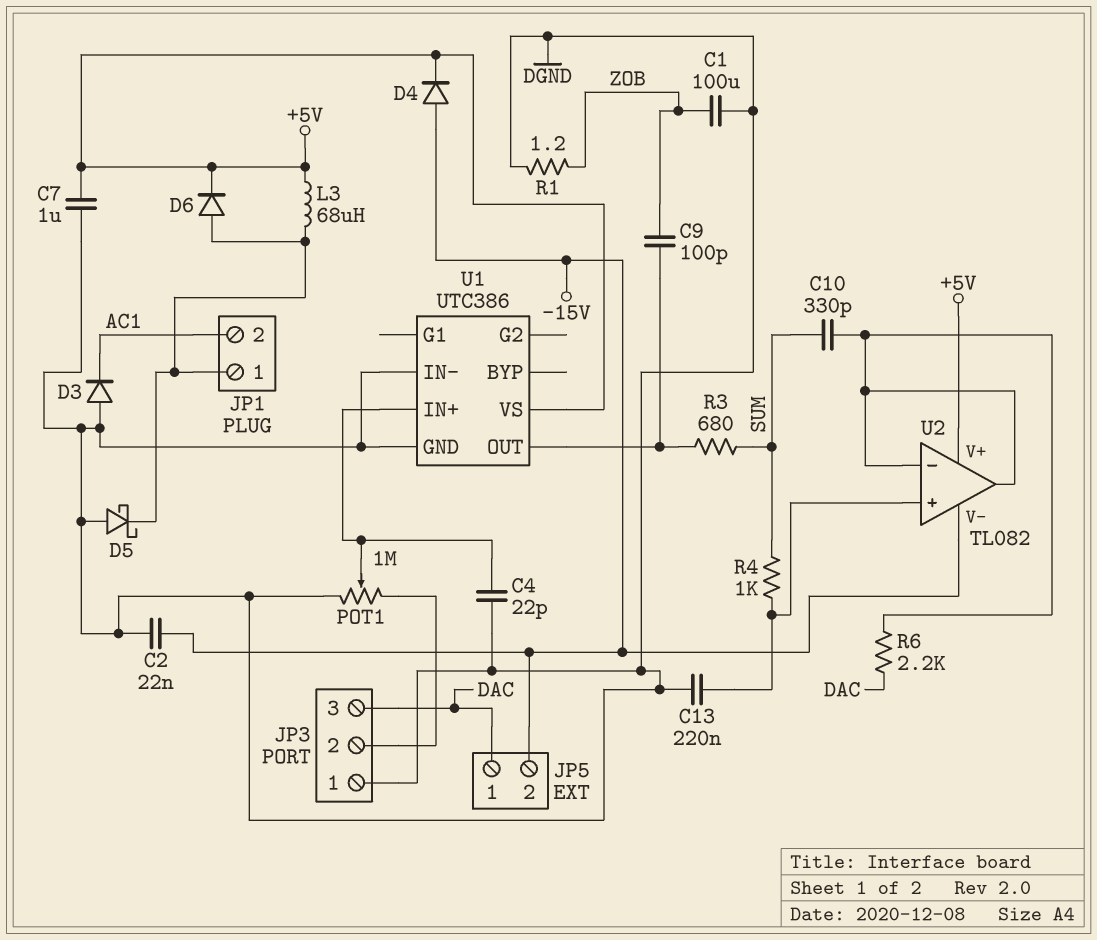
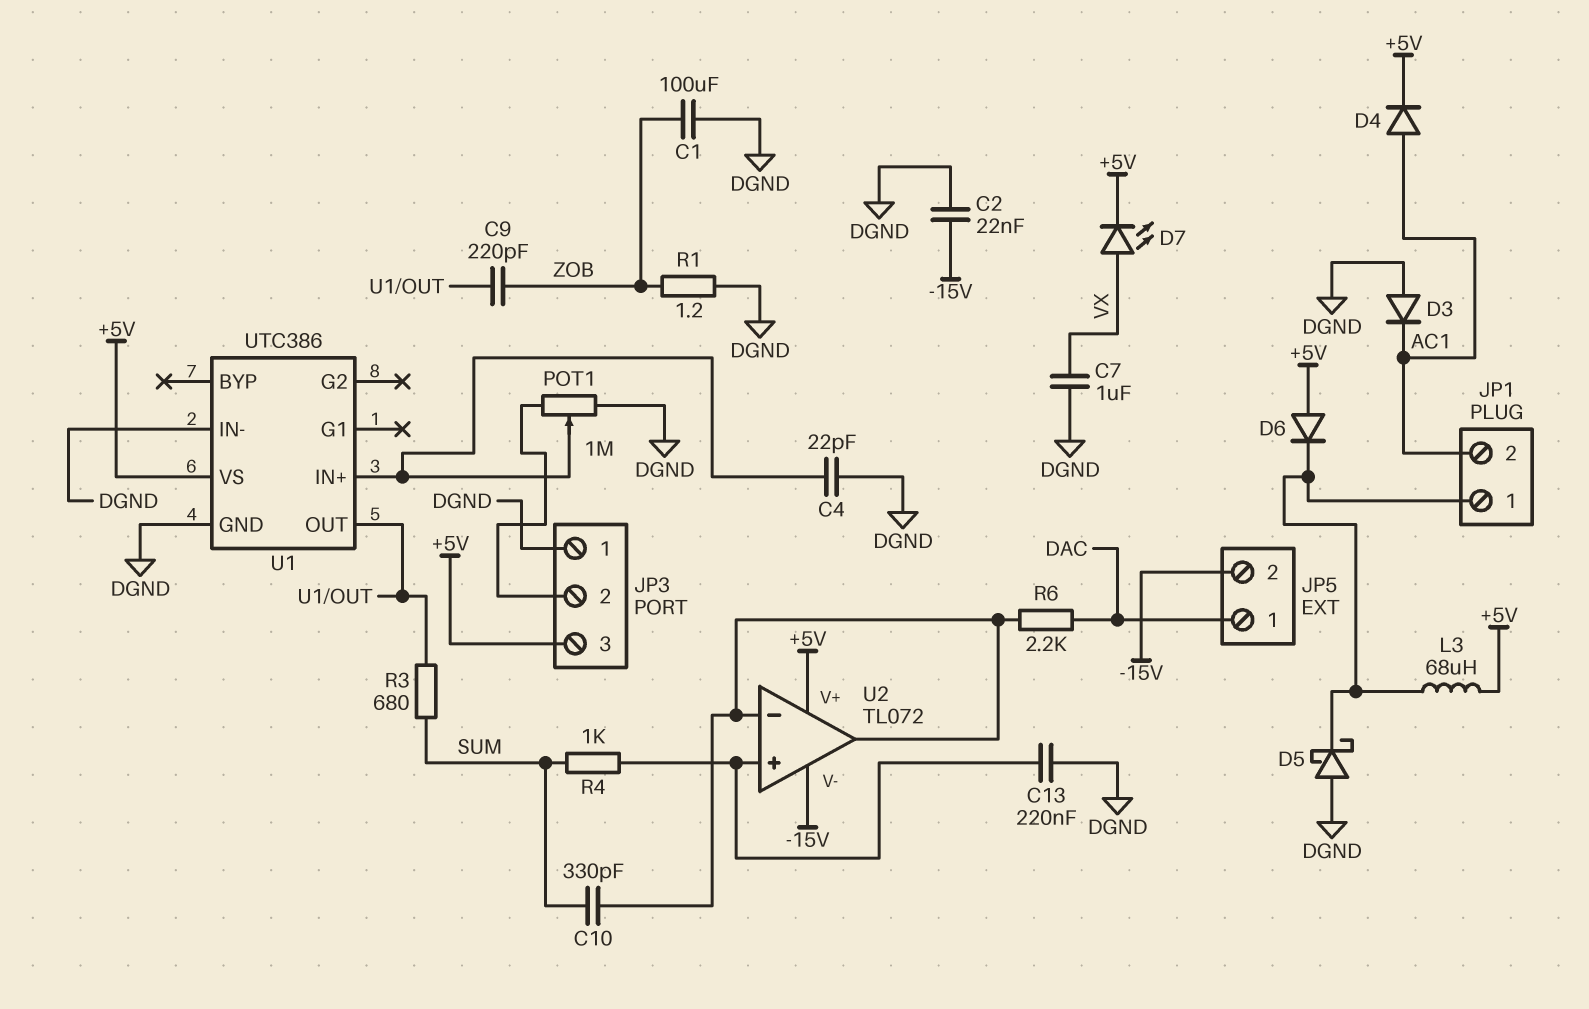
C7: 1uF (+5V, DGND) -> 1uF (DGND, VX)
C9: 100pF (U1/OUT, ZOB) -> 220pF (U1/OUT, ZOB)
D4: diode (A -15V, K +5V) -> diode (A AC1, K +5V)
D6: diode (A JP1/1, K +5V) -> diode (A +5V, K JP1/1)
D7: none -> LED (A VX, K +5V)
JP3 pin 3: DAC -> +5V
U2: TL082 -> TL072

